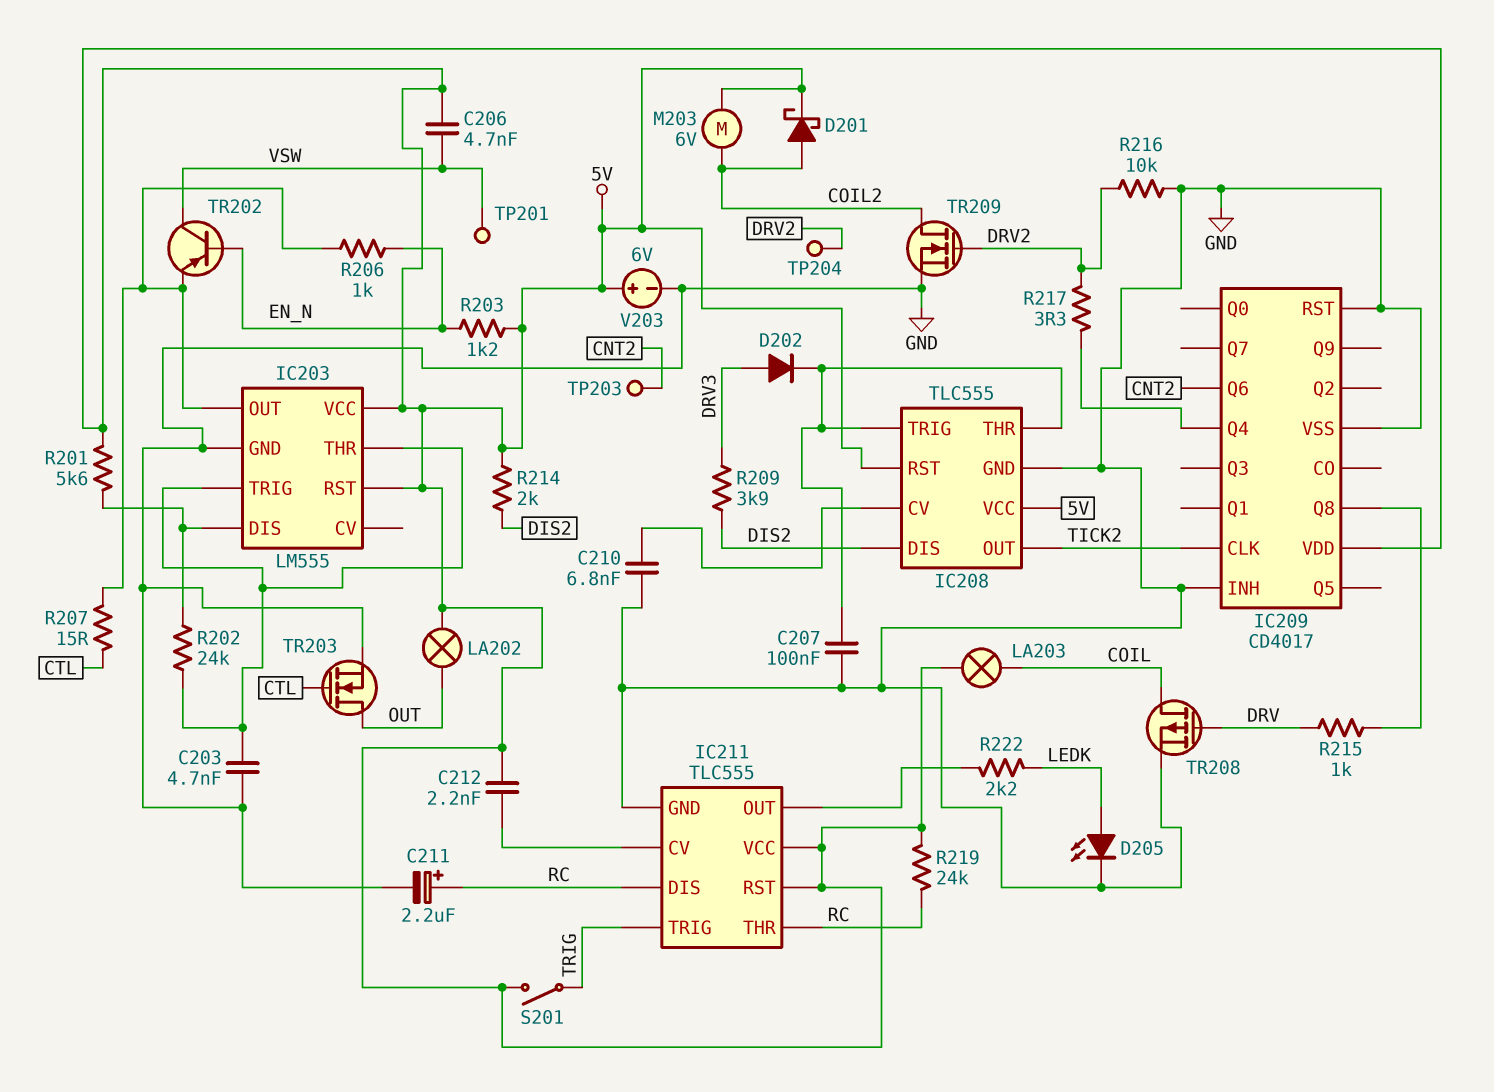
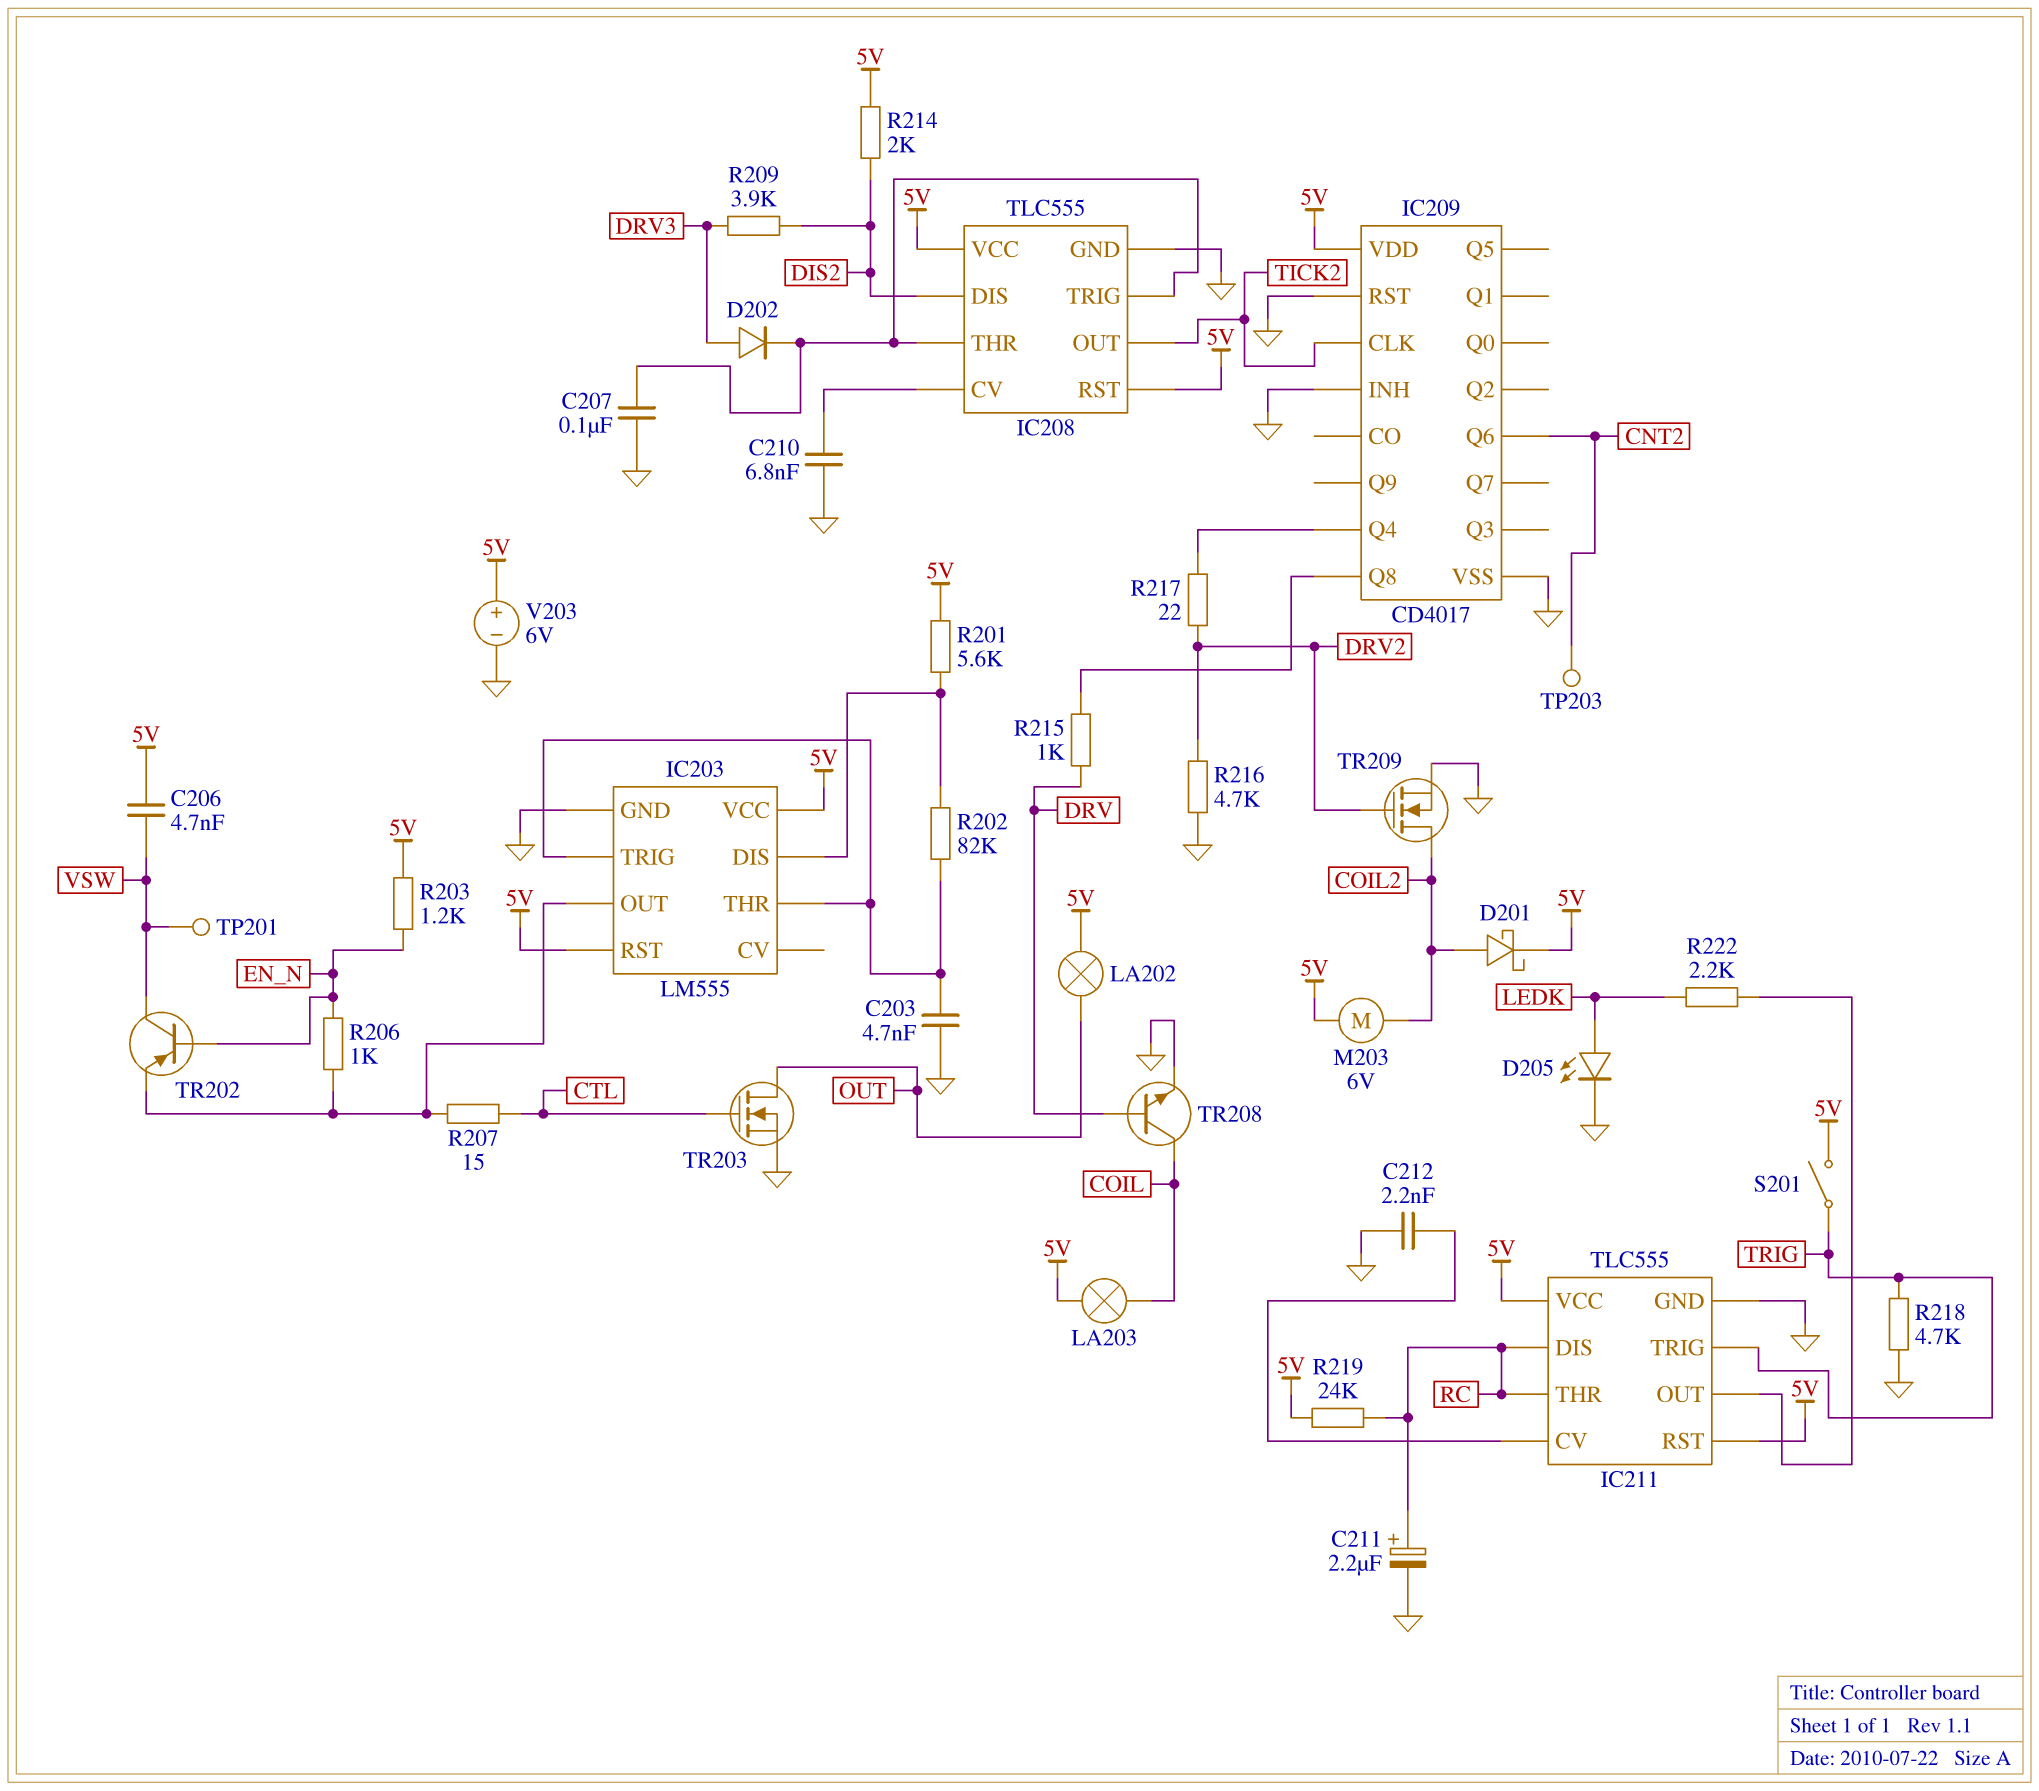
C212: 2.2nF (5V, IC211/CV) -> 2.2nF (GND, IC211/CV)
R202: 24k (IC203/DIS, IC203/THR) -> 82k (IC203/DIS, IC203/THR)
R216: 10k (DRV2, GND) -> 4.7k (DRV2, GND)
R217: 3.3 (DRV2, IC209/Q4) -> 22 (DRV2, IC209/Q4)
R218: none -> 4.7k (GND, TRIG)
TP204: test point (DRV2) -> none
TR208: PMOS (G DRV, D COIL, S GND) -> NPN (B DRV, C COIL, E GND)

